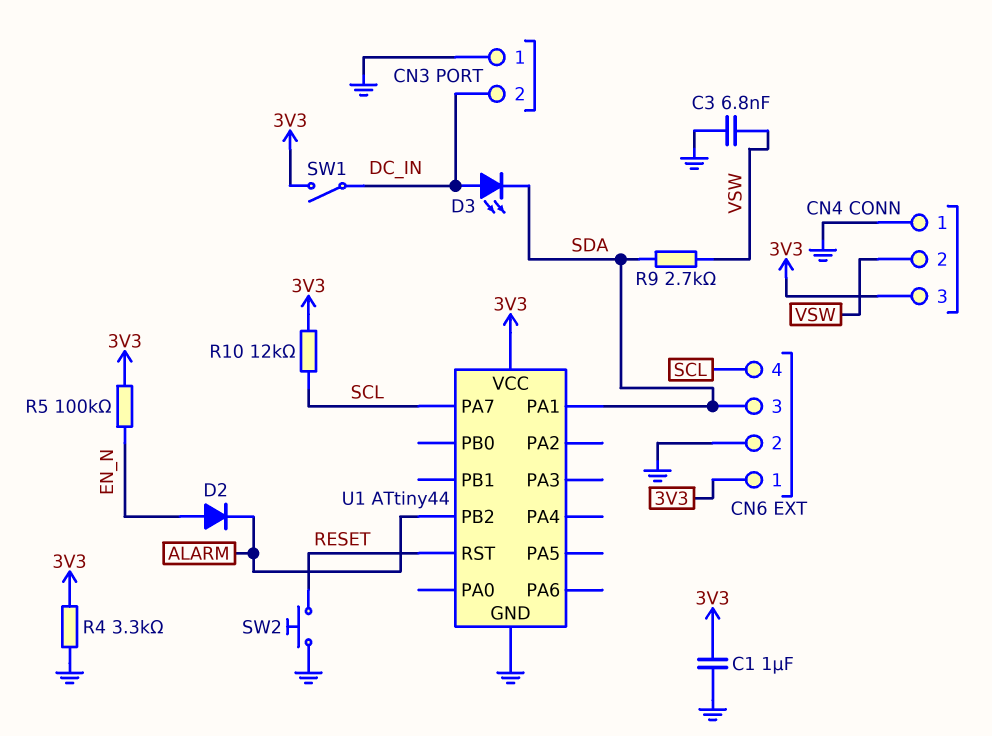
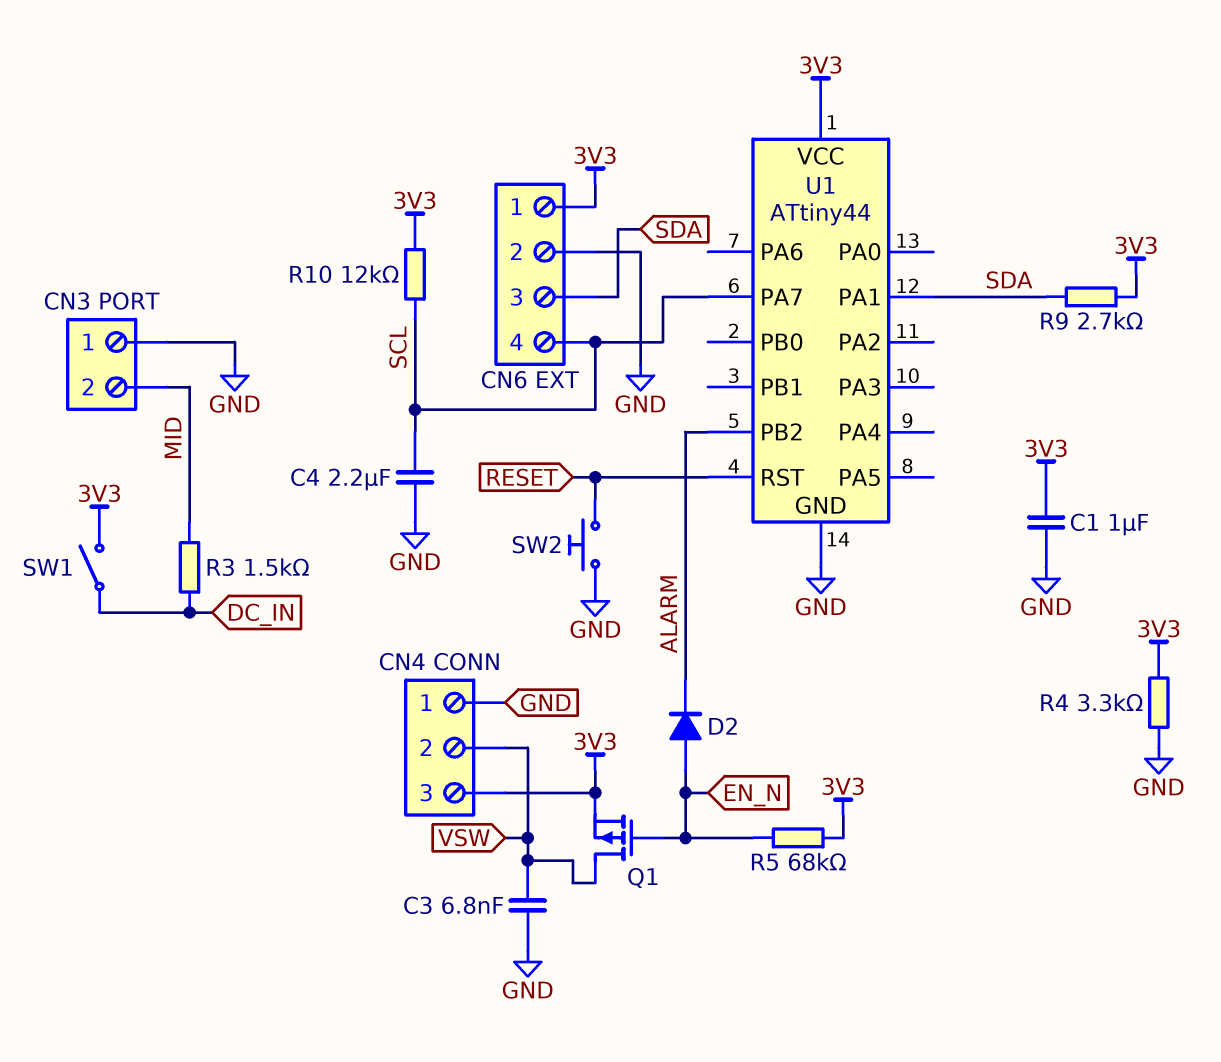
C4: none -> 2.2uF (GND, SCL)
CN3 pin 2: DC_IN -> MID
D3: LED (A DC_IN, K SDA) -> none
Q1: none -> PMOS (G EN_N, D VSW, S 3V3)
R3: none -> 1.5k (DC_IN, MID)
R5: 100k (3V3, EN_N) -> 68k (3V3, EN_N)
R9: 2.7k (SDA, VSW) -> 2.7k (3V3, SDA)

